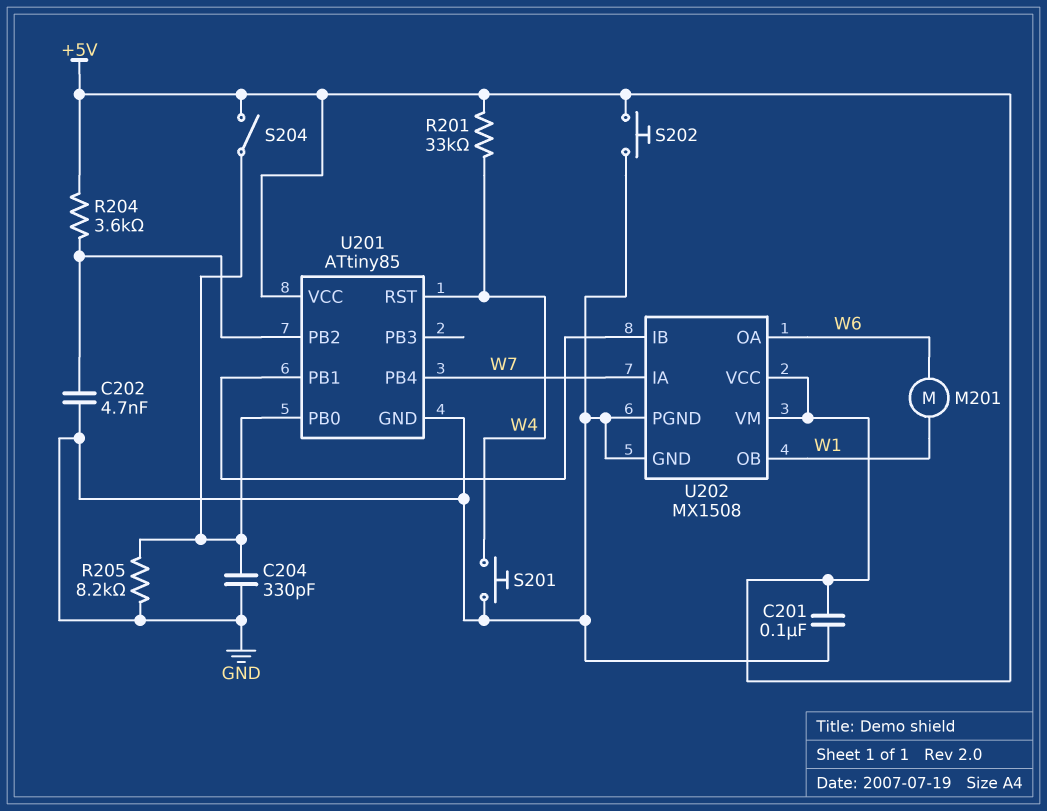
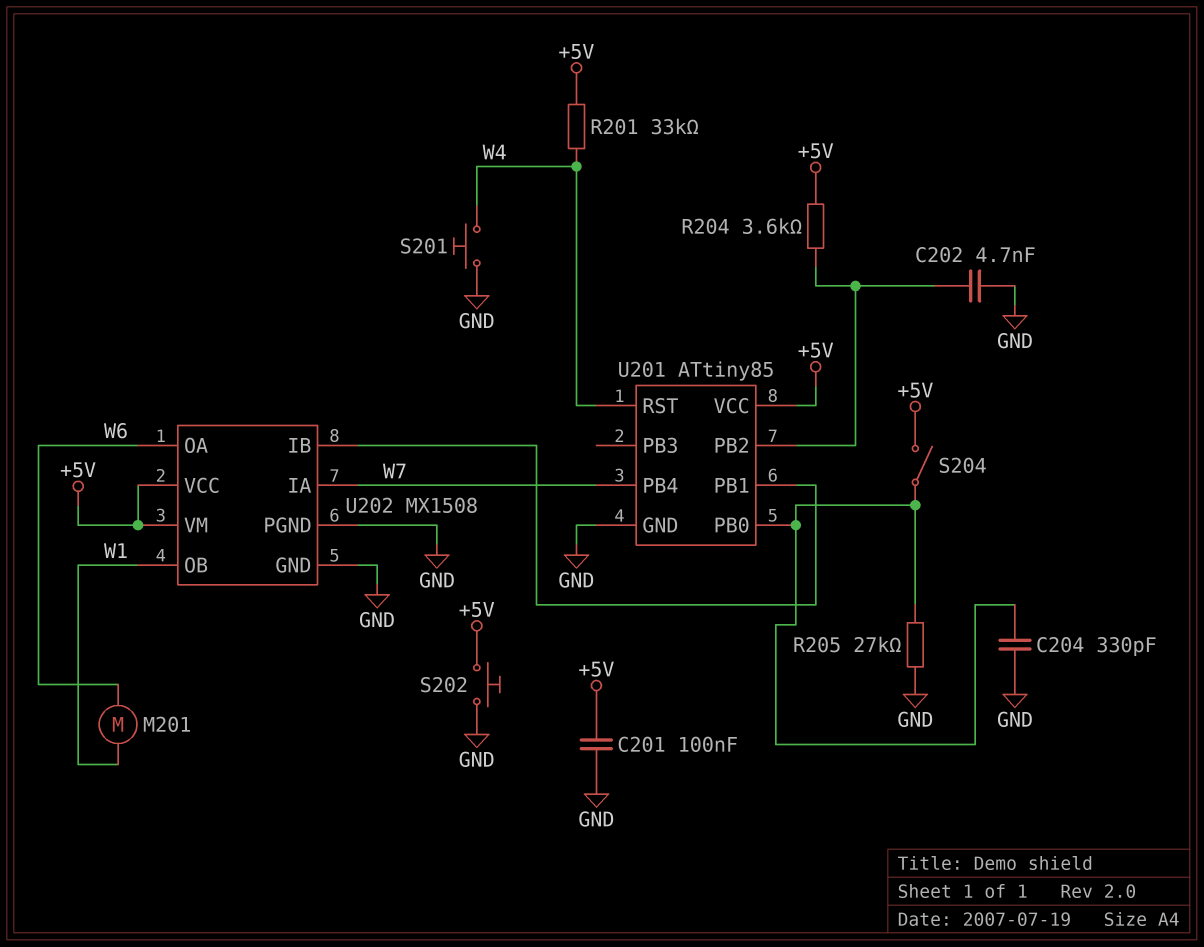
R205: 8.2k (GND, U201/PB0) -> 27k (GND, U201/PB0)

